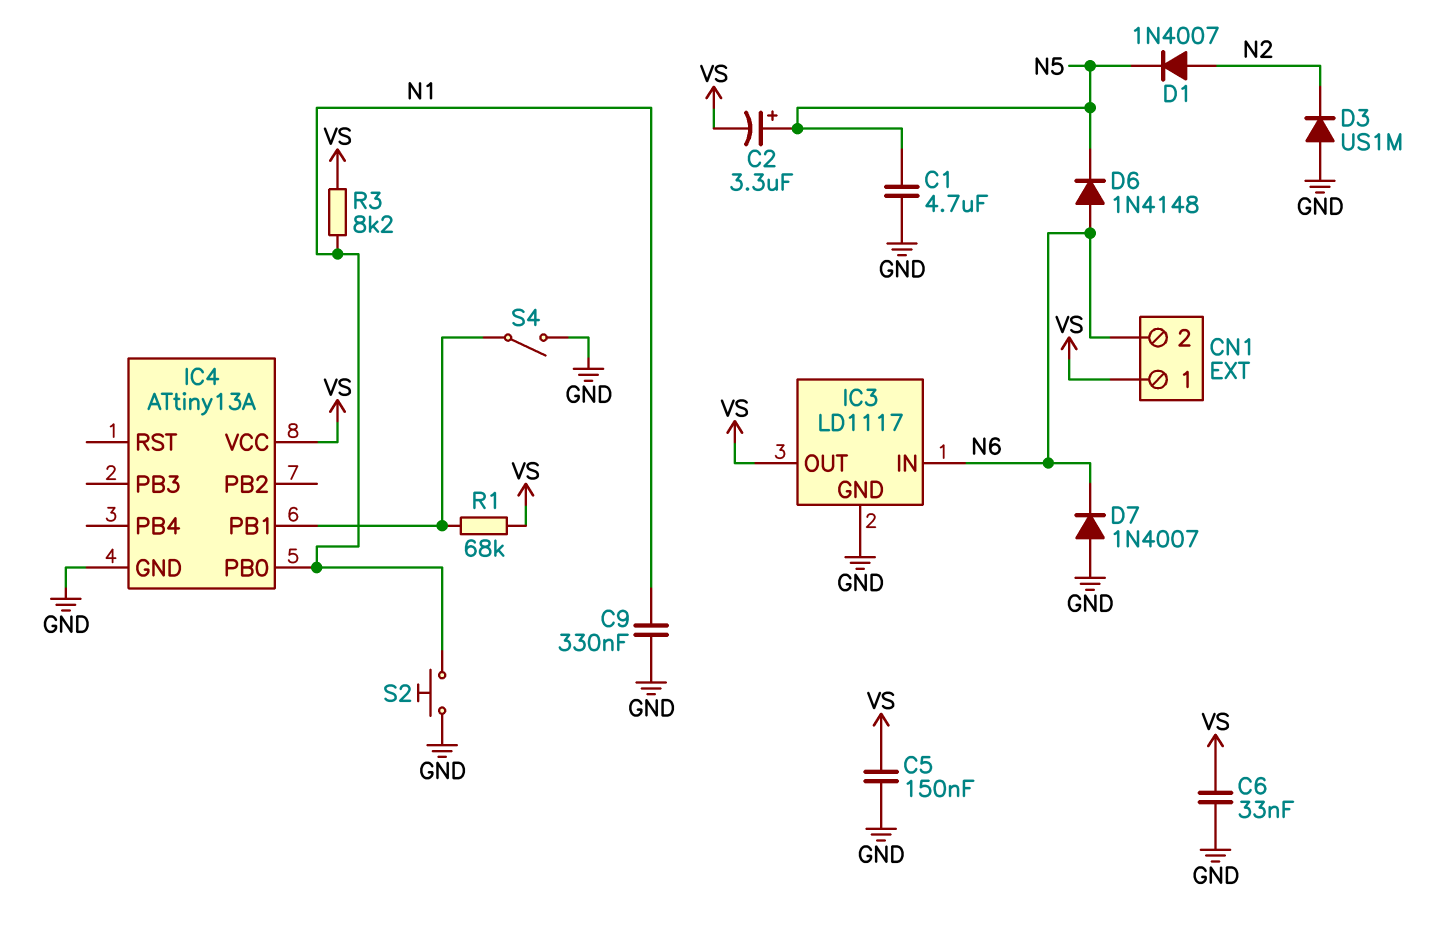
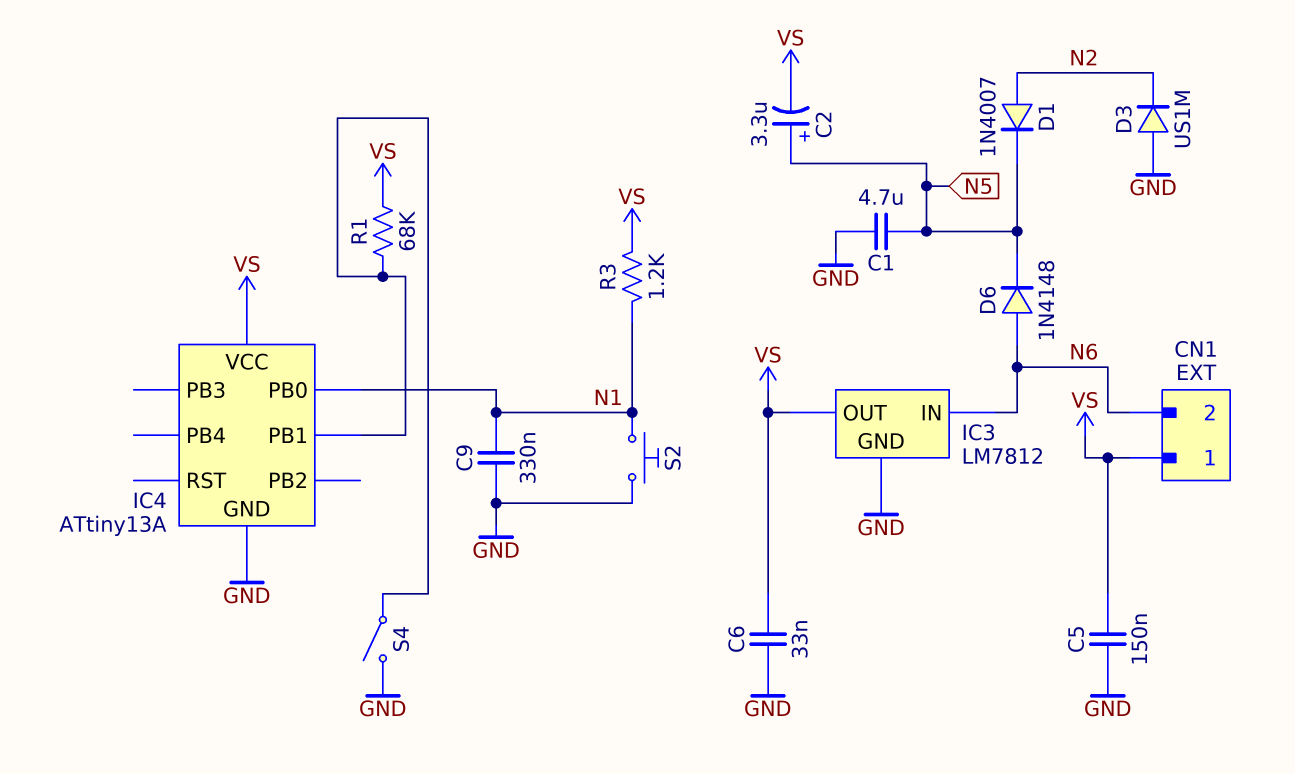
D7: diode 1N4007 (A GND, K N6) -> none
IC3: LD1117 -> LM7812
R3: 8.2k (N1, VS) -> 1.2k (N1, VS)

